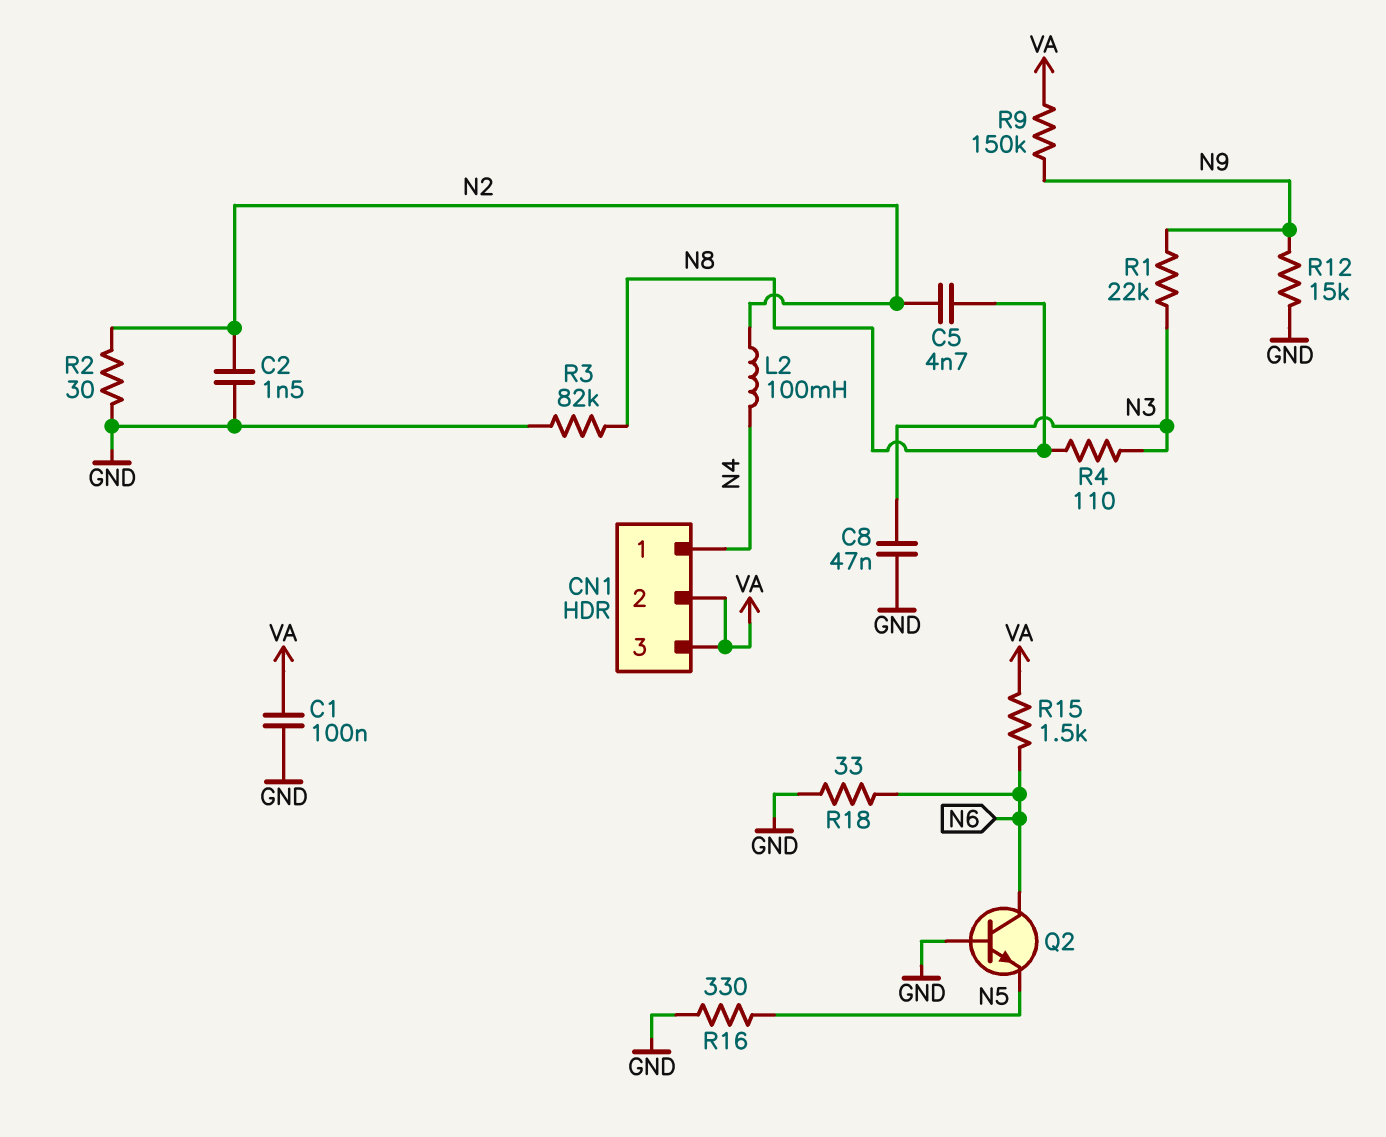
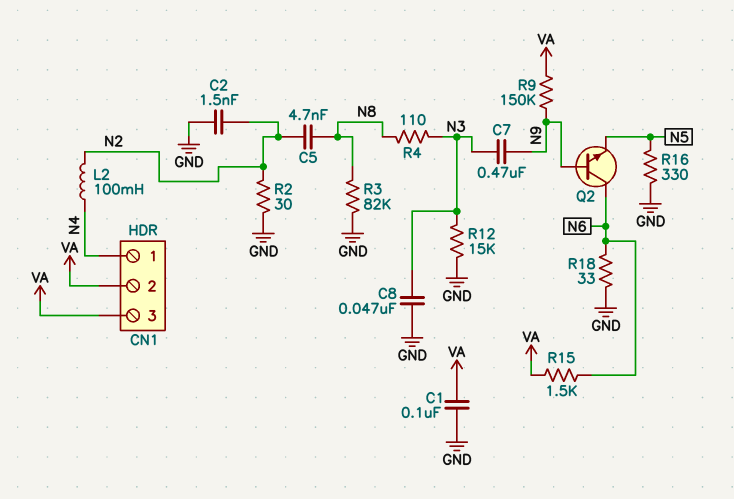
C7: none -> 470nF (N3, N9)
Q2: NPN (B GND, C N6, E N5) -> NPN (B N9, C N6, E N5)
R1: 22k (N3, N9) -> none
R12: 15k (GND, N9) -> 15k (GND, N3)

